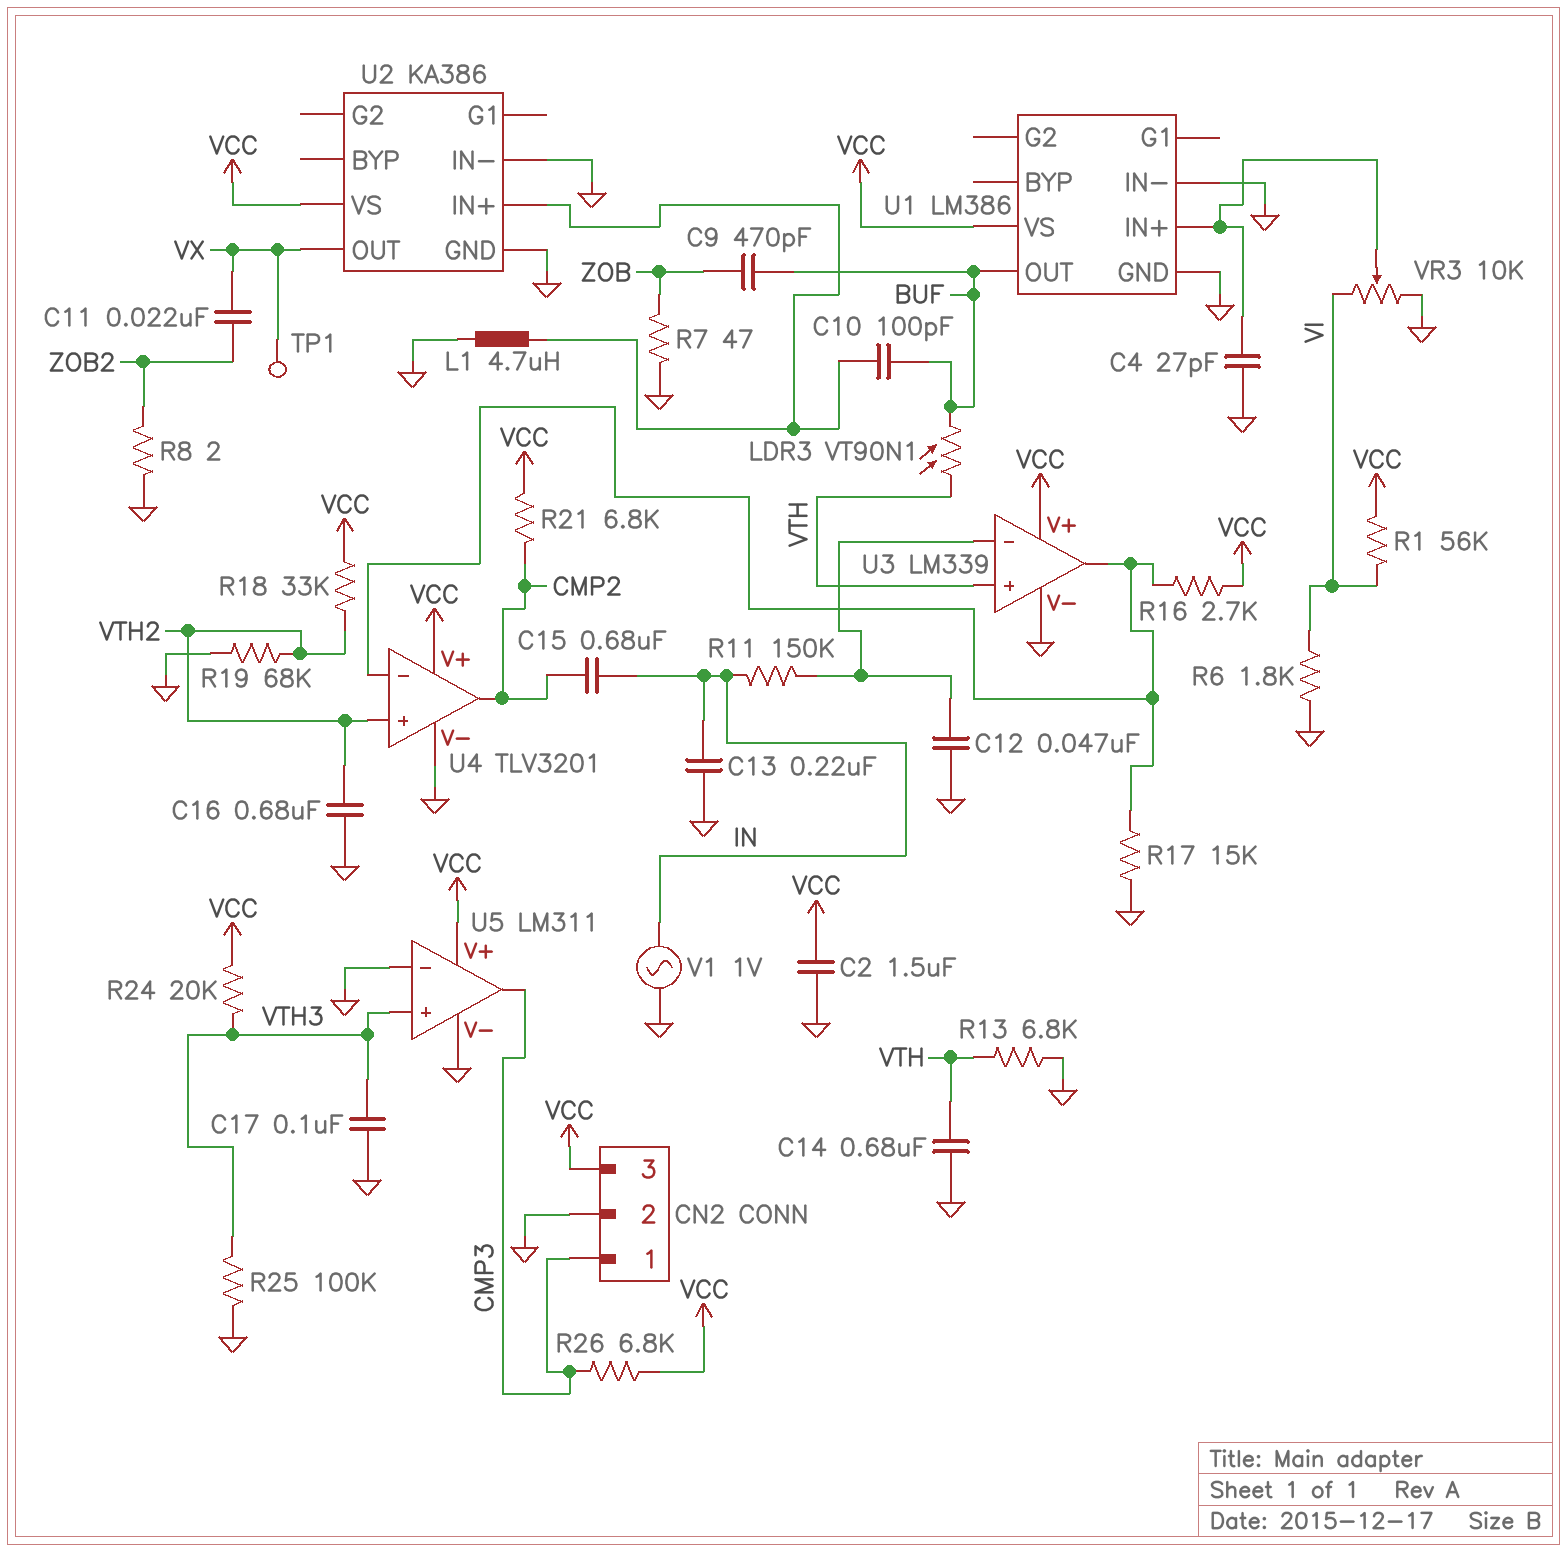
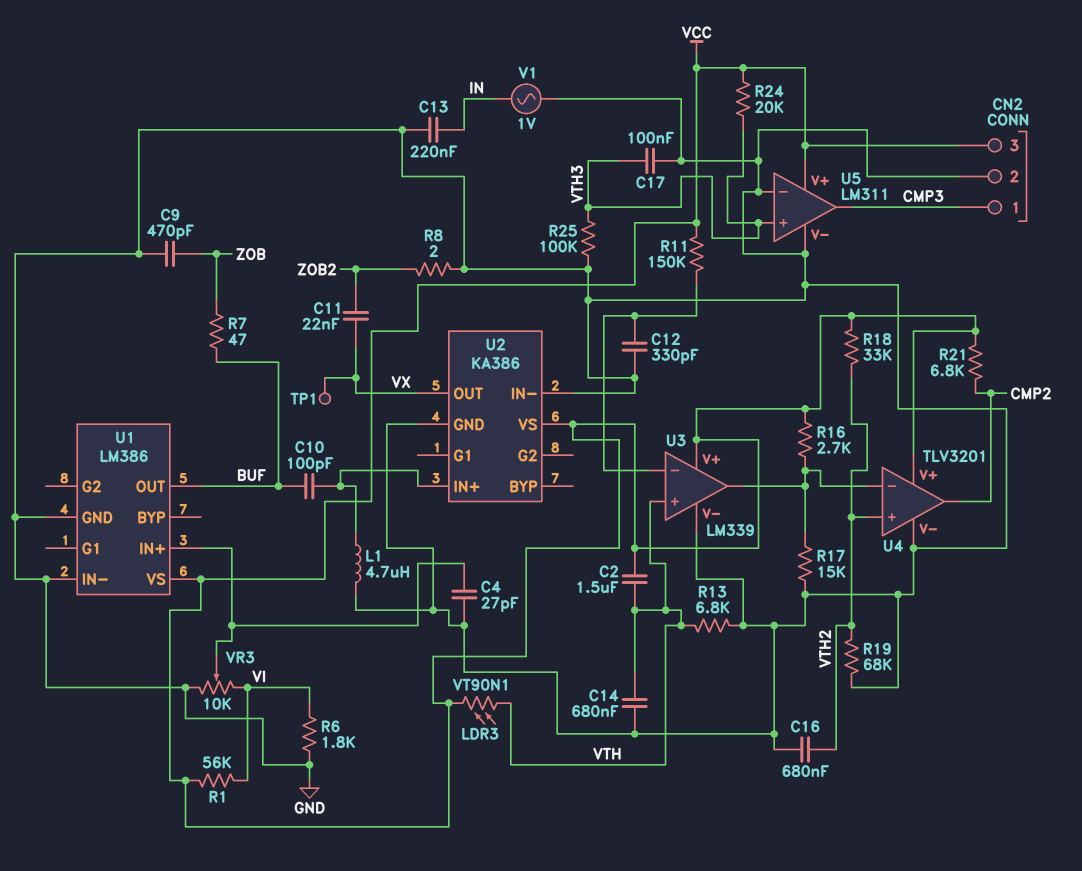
C2: 1.5uF (GND, VCC) -> 1.5uF (VCC, VTH)
C9: 470pF (BUF, ZOB) -> 470pF (GND, ZOB)
C12: 47nF (GND, U3/in-) -> 330pF (GND, U3/in-)
C15: 680nF (CMP2, IN) -> none
LDR3: VT90N1 (BUF, VTH) -> VT90N1 (VCC, VTH)
R7: 47 (GND, ZOB) -> 47 (BUF, ZOB)
R11: 150k (IN, U3/in-) -> 150k (U3/in-, VCC)
R26: 6.8k (CMP3, VCC) -> none

